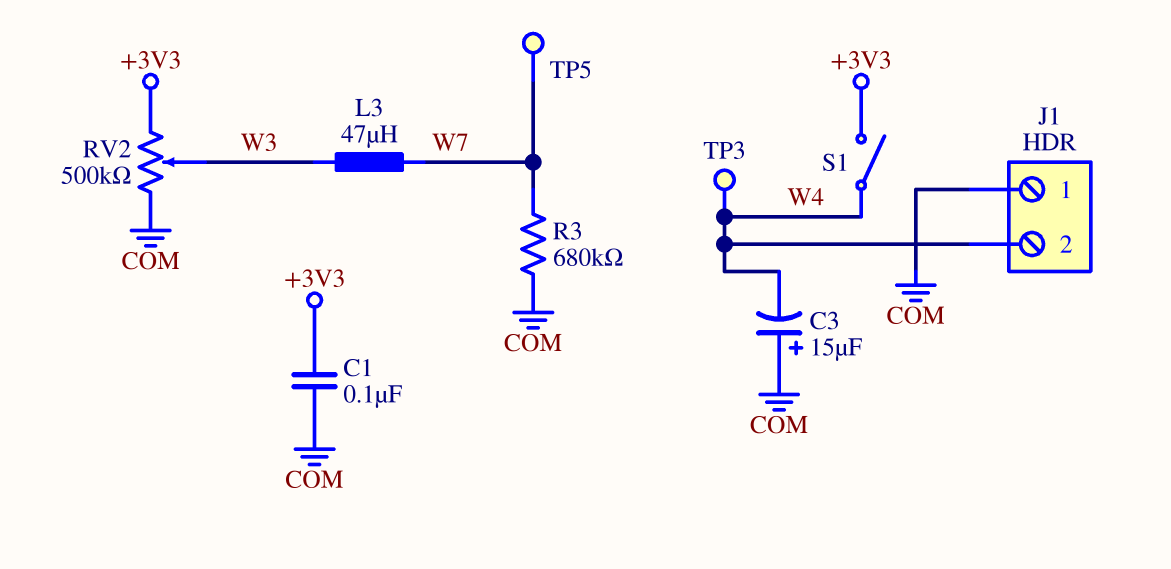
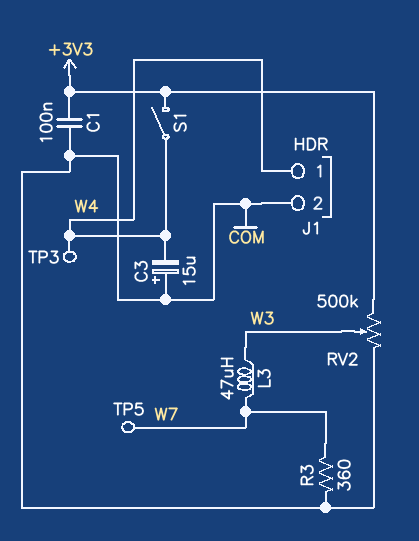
J1 pin 1: COM -> W4
J1 pin 2: W4 -> COM
R3: 680k (COM, W7) -> 360 (COM, W7)

